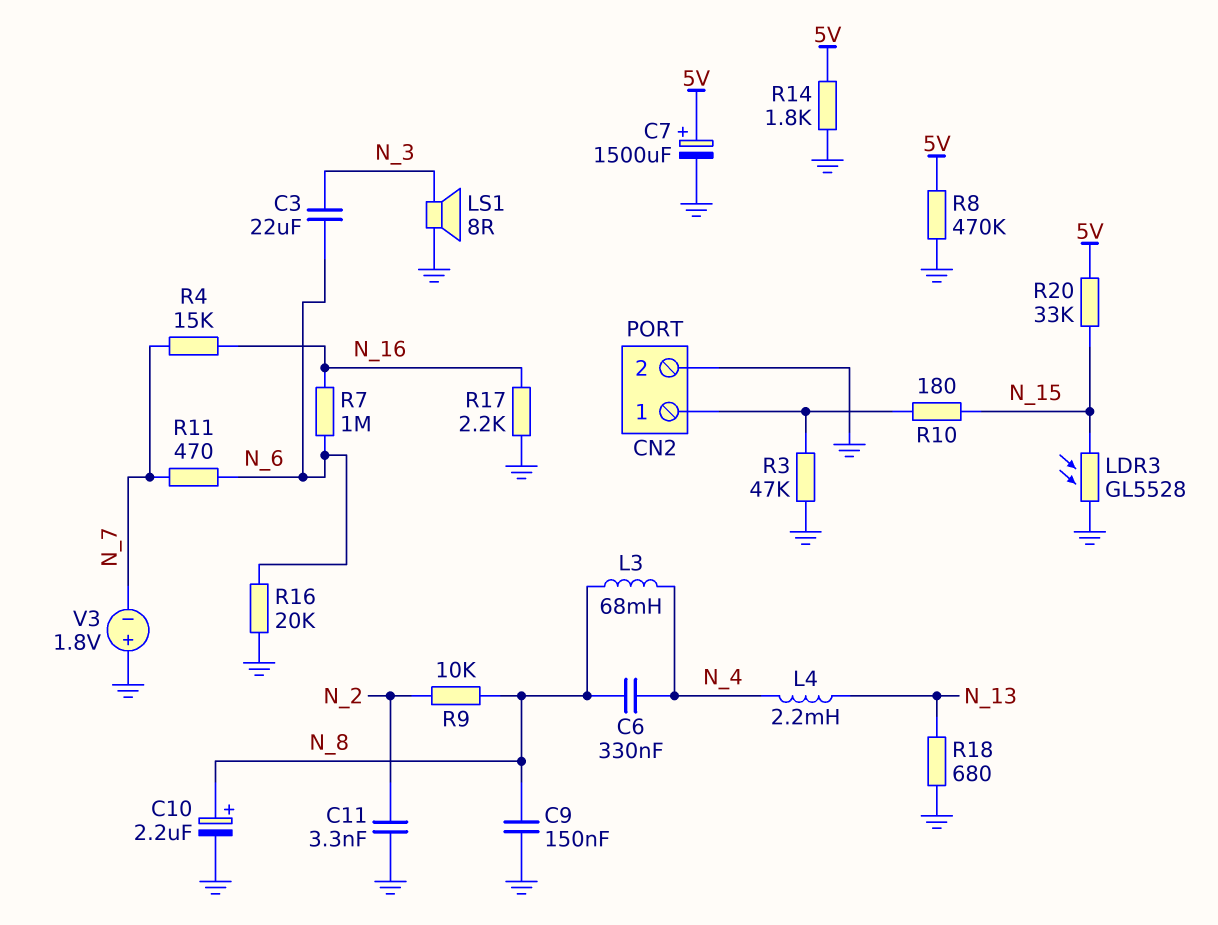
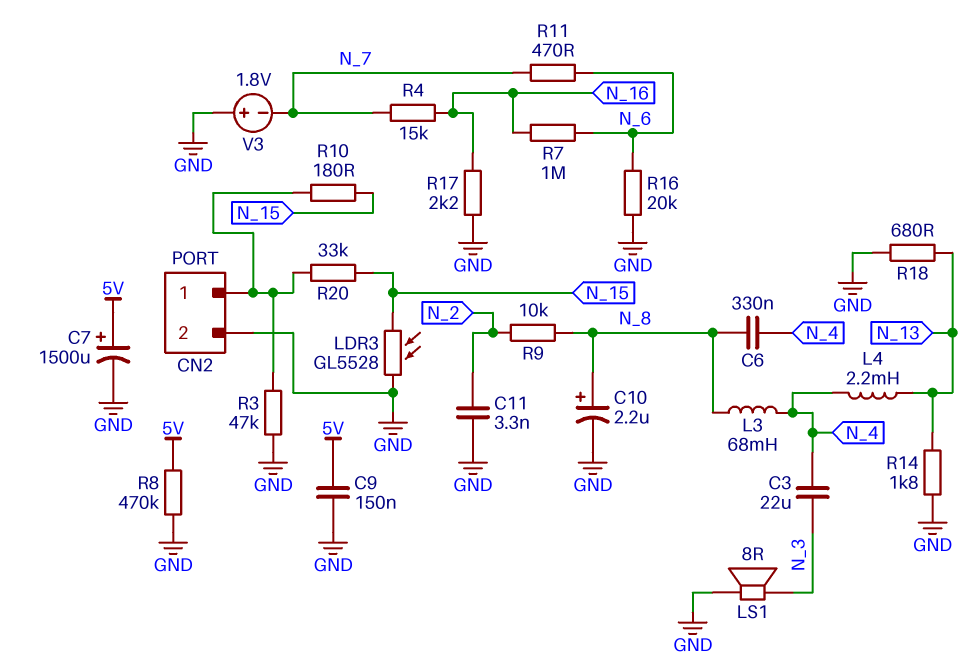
C3: 22uF (N_3, N_6) -> 22uF (N_3, N_4)
C9: 150nF (GND, N_8) -> 150nF (5V, GND)
R14: 1.8k (5V, GND) -> 1.8k (GND, N_13)
R20: 33k (5V, N_15) -> 33k (CN2/1, N_15)

